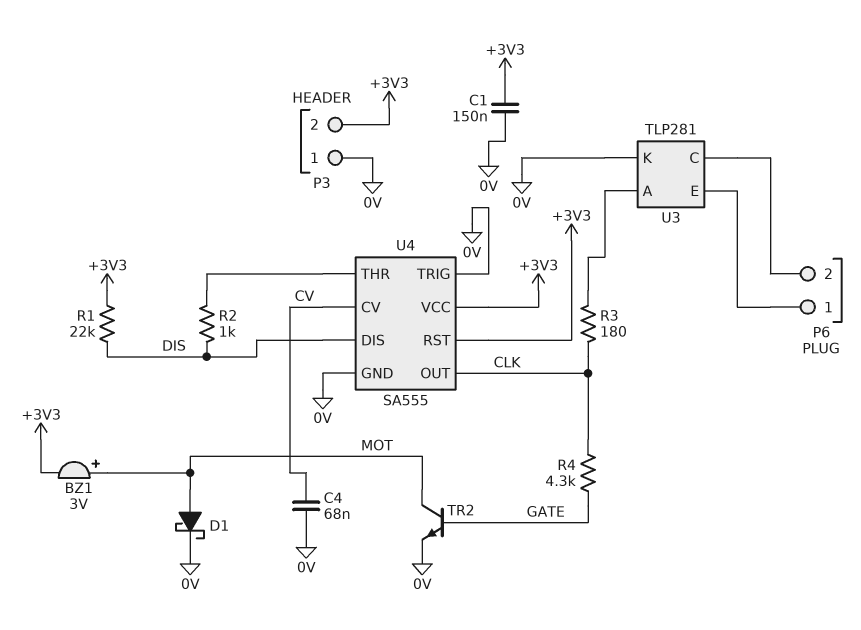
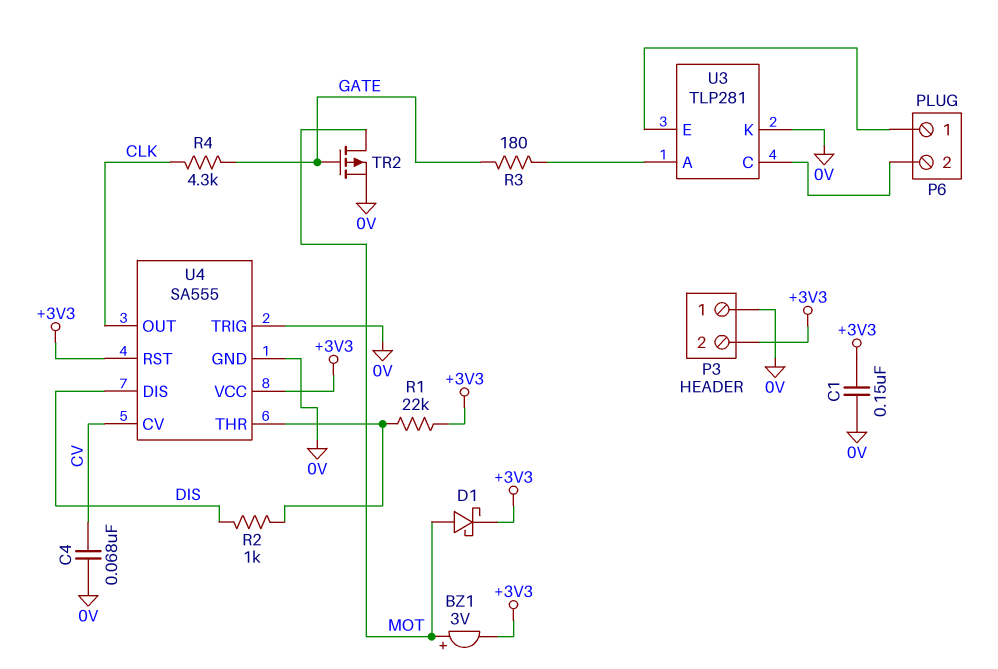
D1: schottky (A MOT, K 0V) -> schottky (A MOT, K +3V3)
R1: 22k (+3V3, DIS) -> 22k (+3V3, U4/THR)
R3: 180 (CLK, U3/A) -> 180 (GATE, U3/A)
TR2: NPN (B GATE, C MOT, E 0V) -> PMOS (G GATE, D MOT, S 0V)

